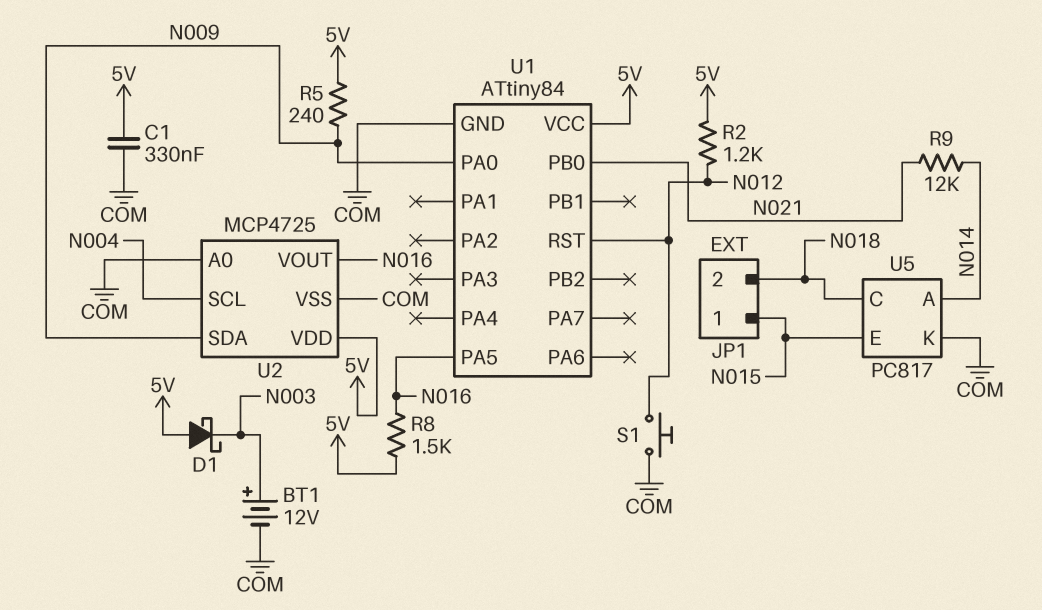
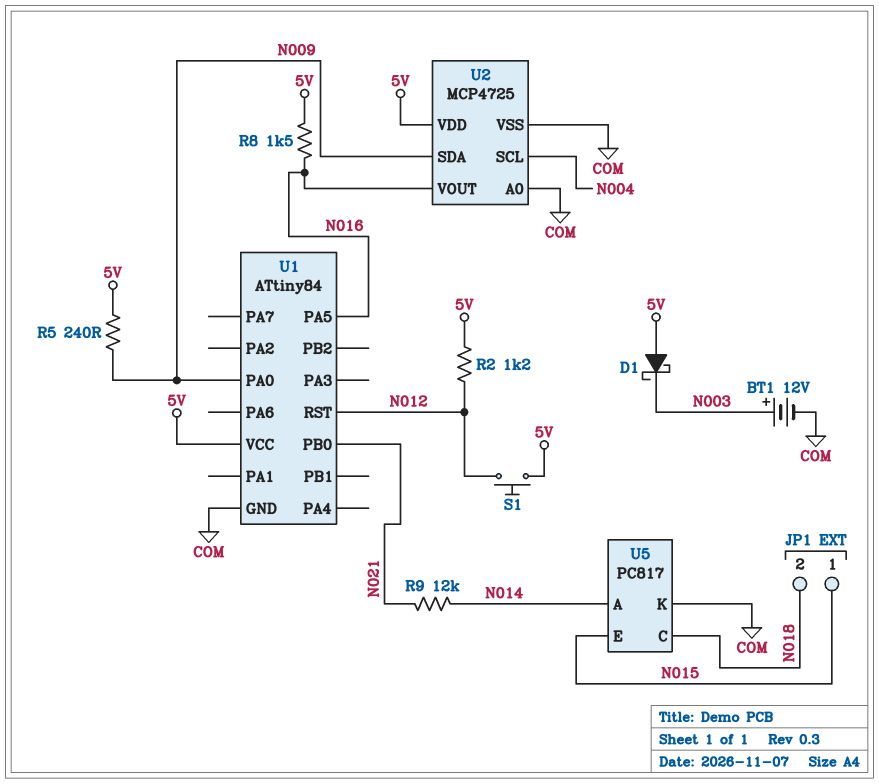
C1: 330nF (5V, COM) -> none
S1: button (COM, N012) -> button (5V, N012)

